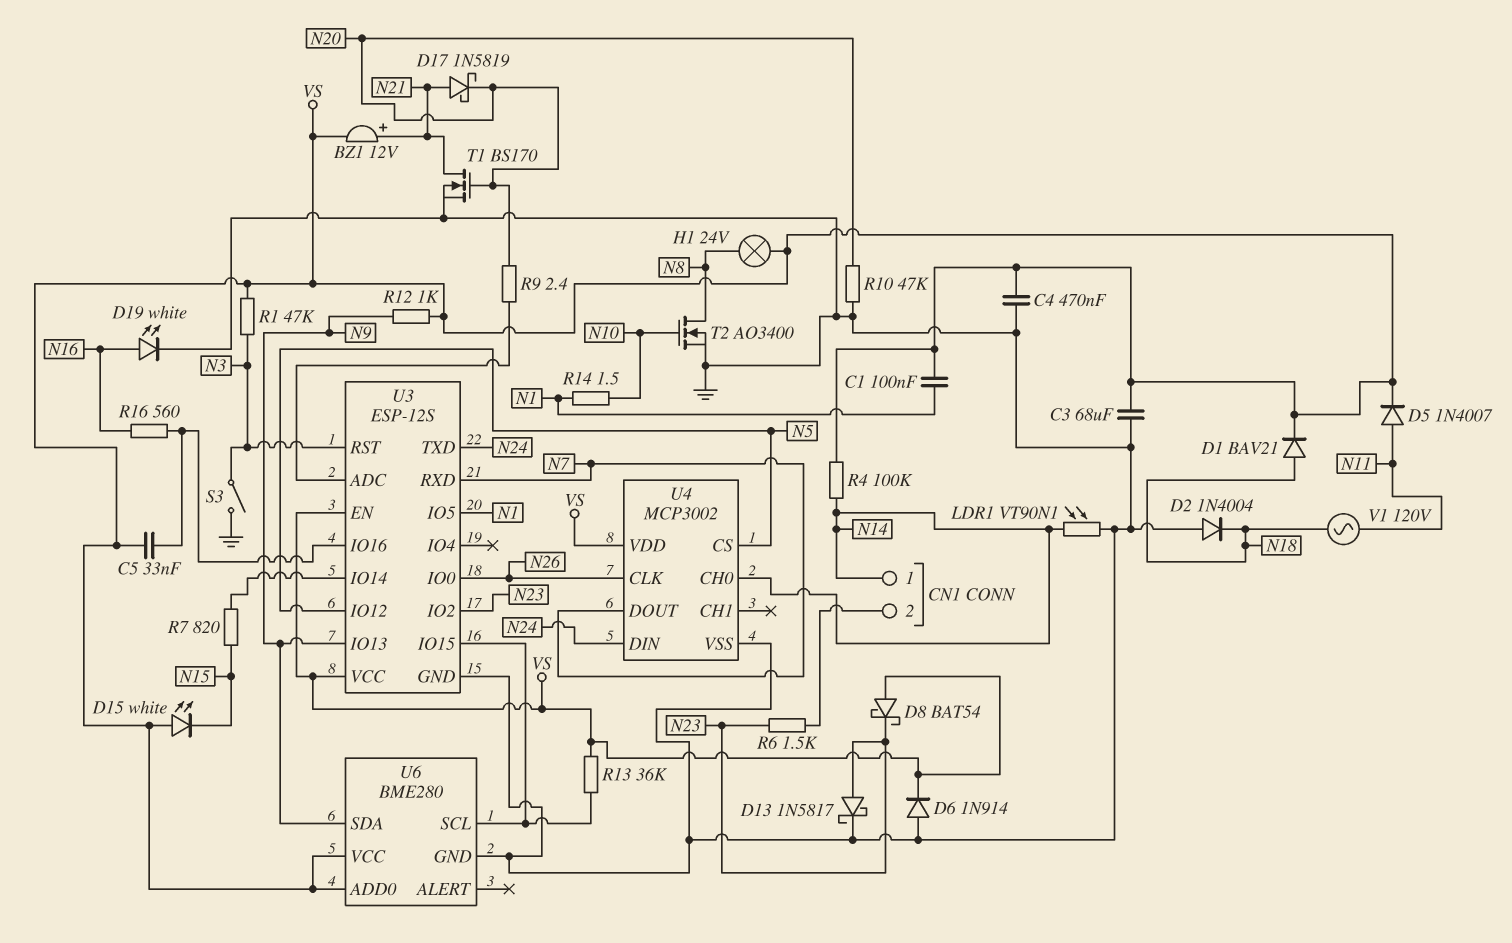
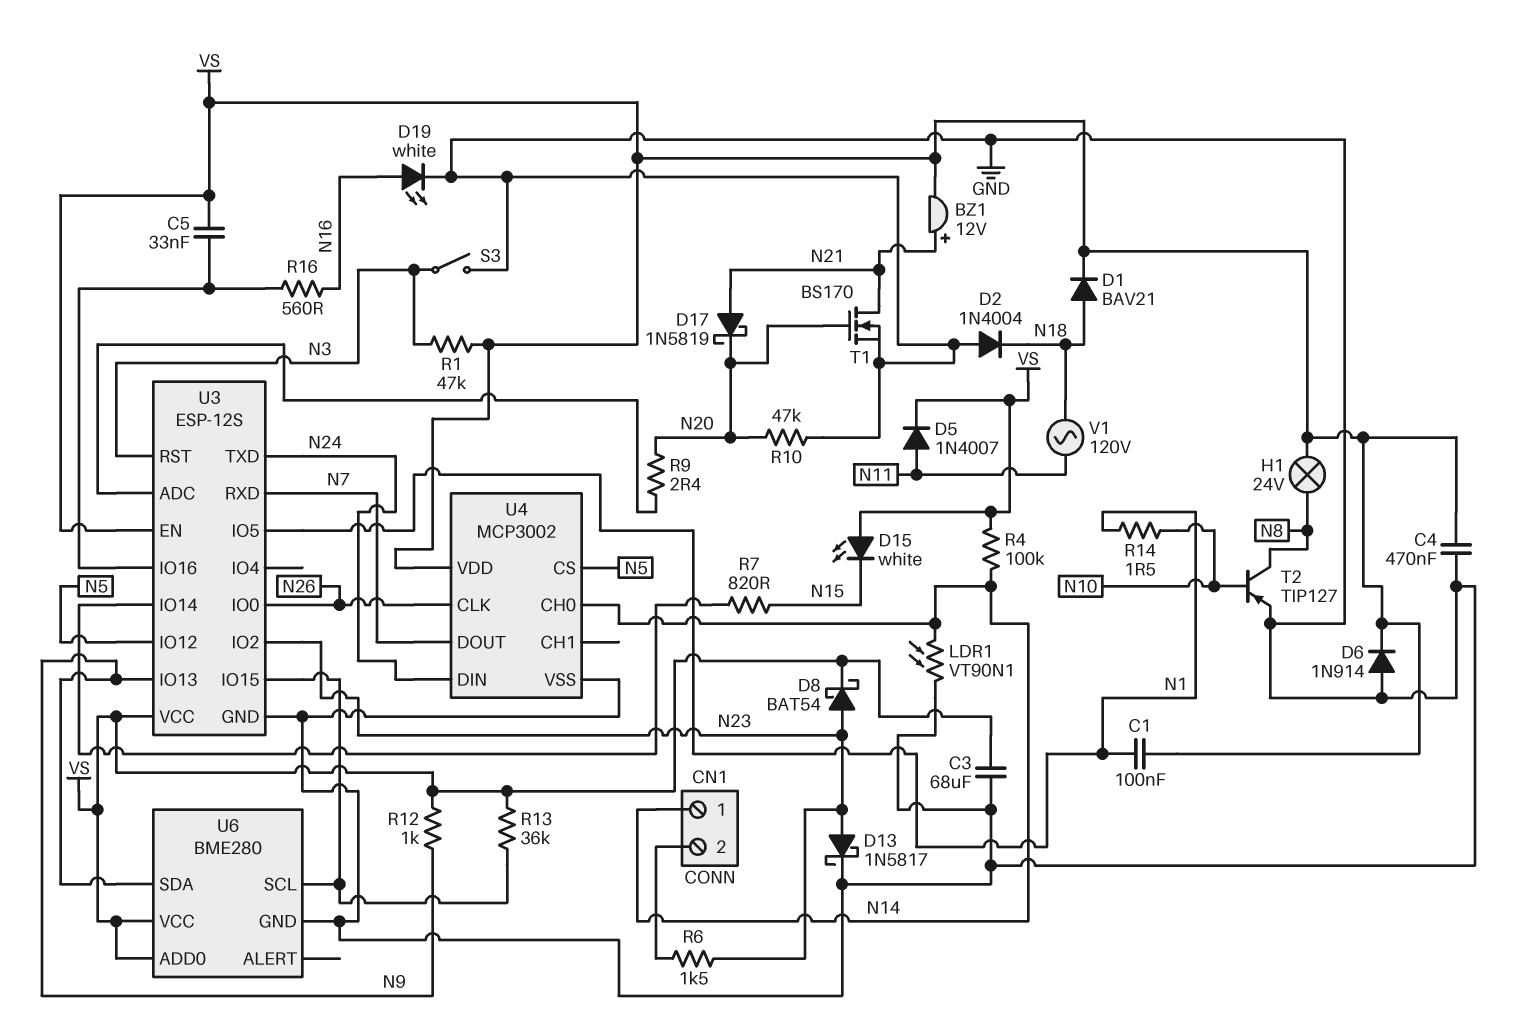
D8: schottky BAT54 (A VS, K N23) -> schottky BAT54 (A N23, K VS)
T2: NMOS AO3400 (G N10, D N8, S GND) -> PNP TIP127 (B N10, C N8, E GND)

